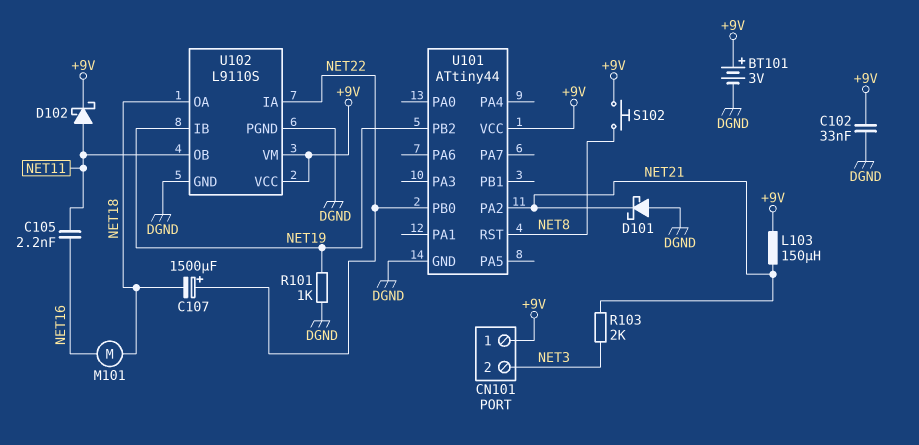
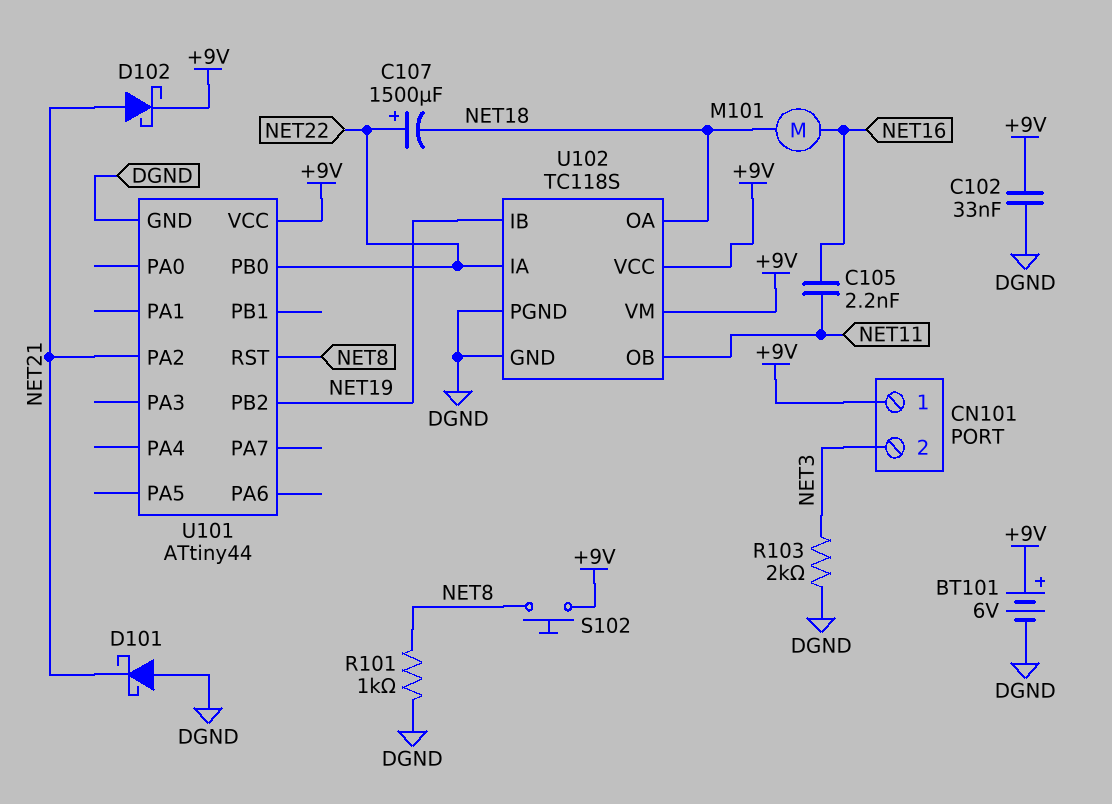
BT101: 3V (plus +9V, minus DGND) -> 6V (plus +9V, minus DGND)
D102: schottky (A NET11, K +9V) -> schottky (A NET21, K +9V)
L103: 150uH (+9V, NET21) -> none
R101: 1k (DGND, NET19) -> 1k (DGND, NET8)
R103: 2k (NET3, NET21) -> 2k (DGND, NET3)
U102: L9110S -> TC118S

